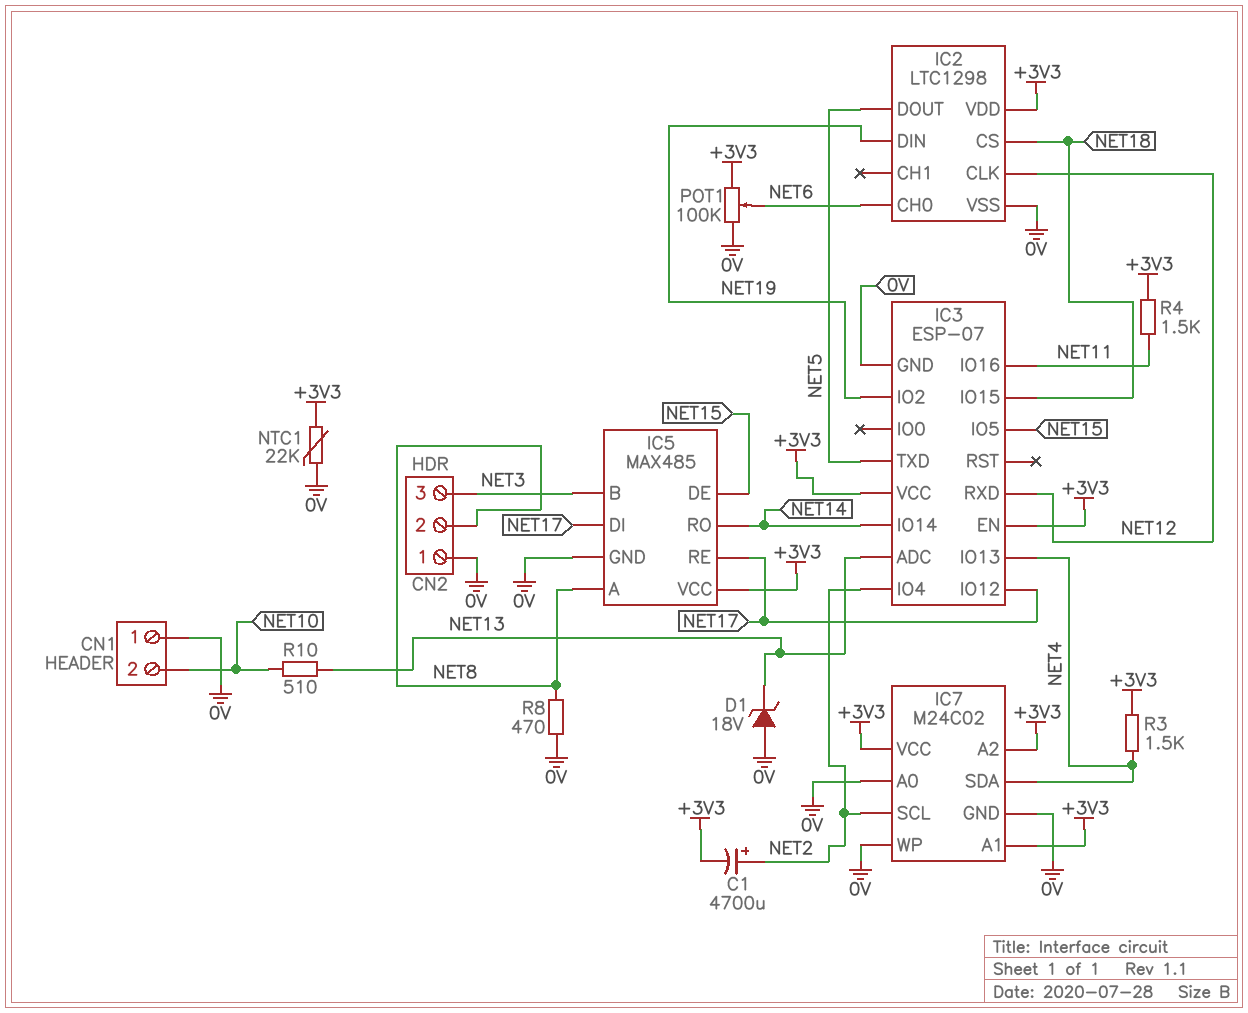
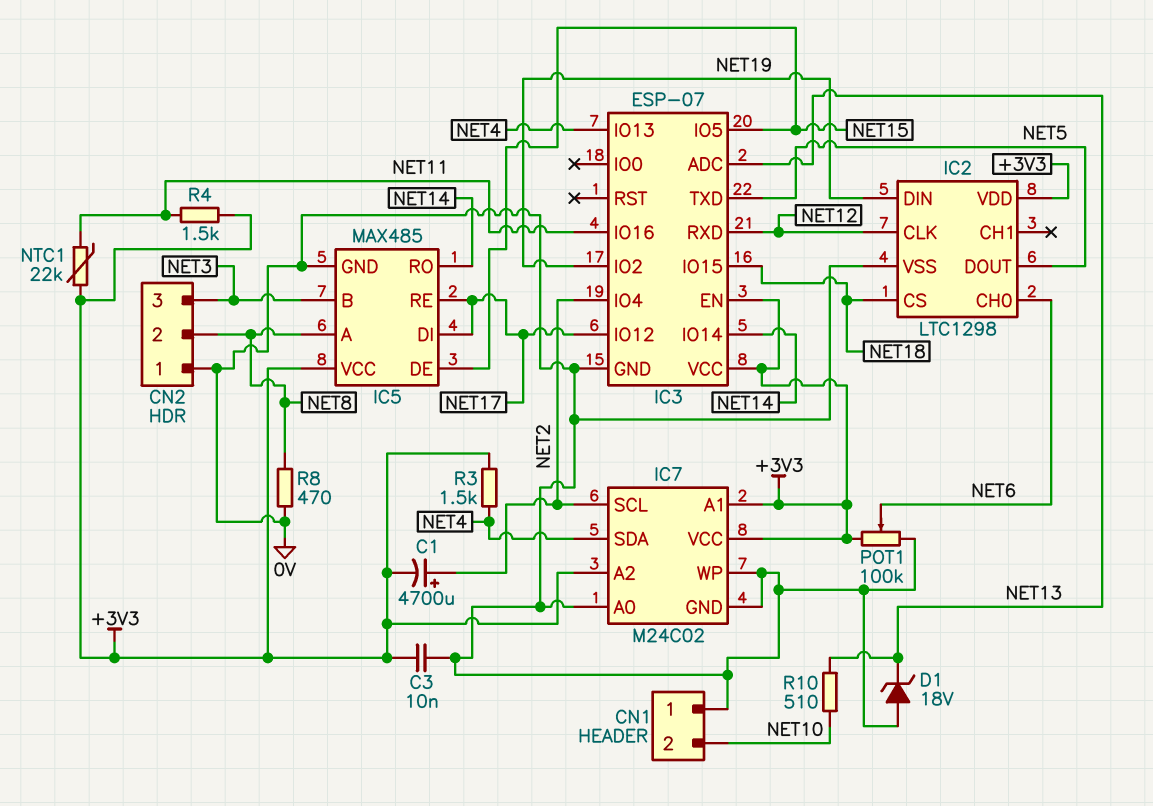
C3: none -> 10nF (+3V3, 0V)
NTC1: 22k (+3V3, 0V) -> 22k (+3V3, NET11)

